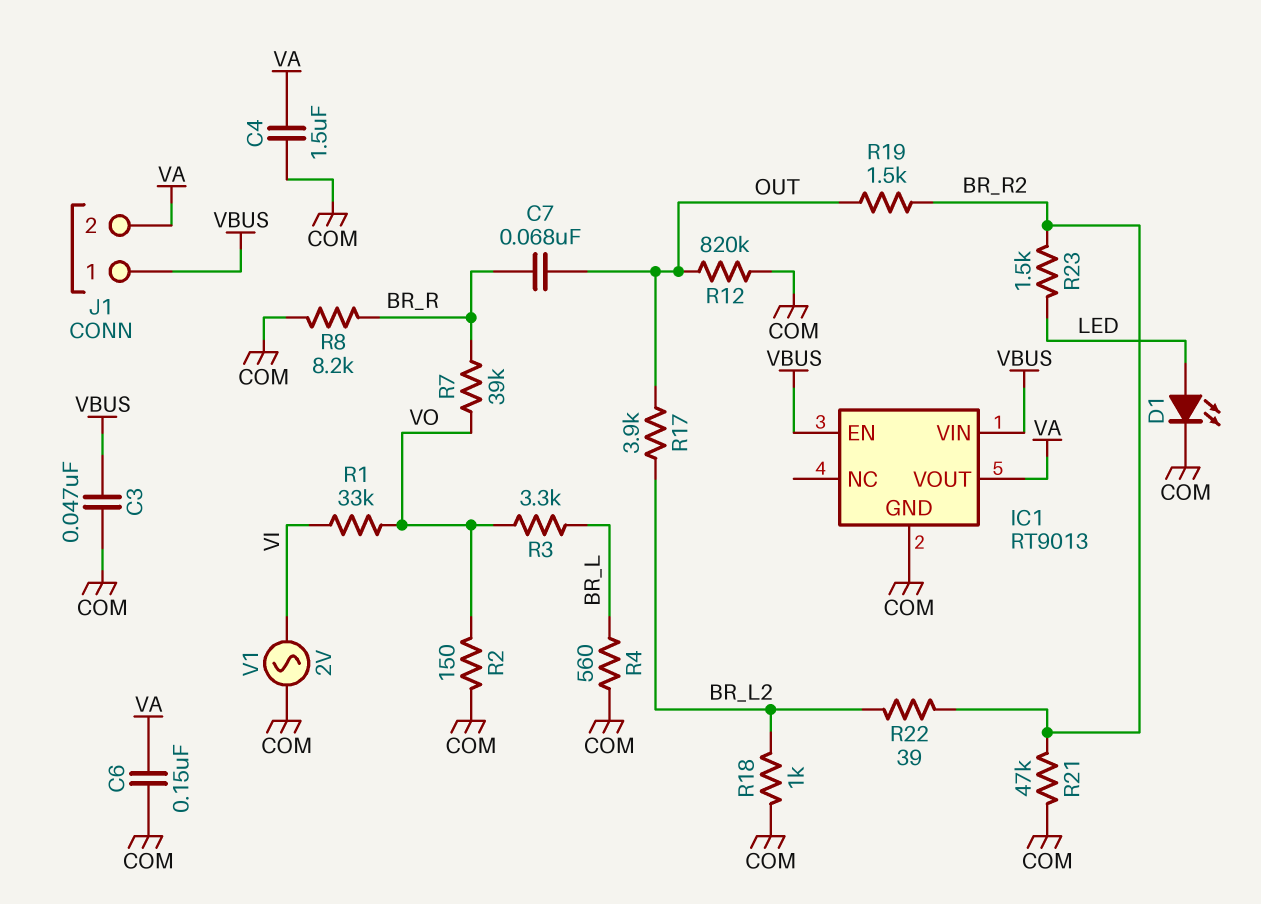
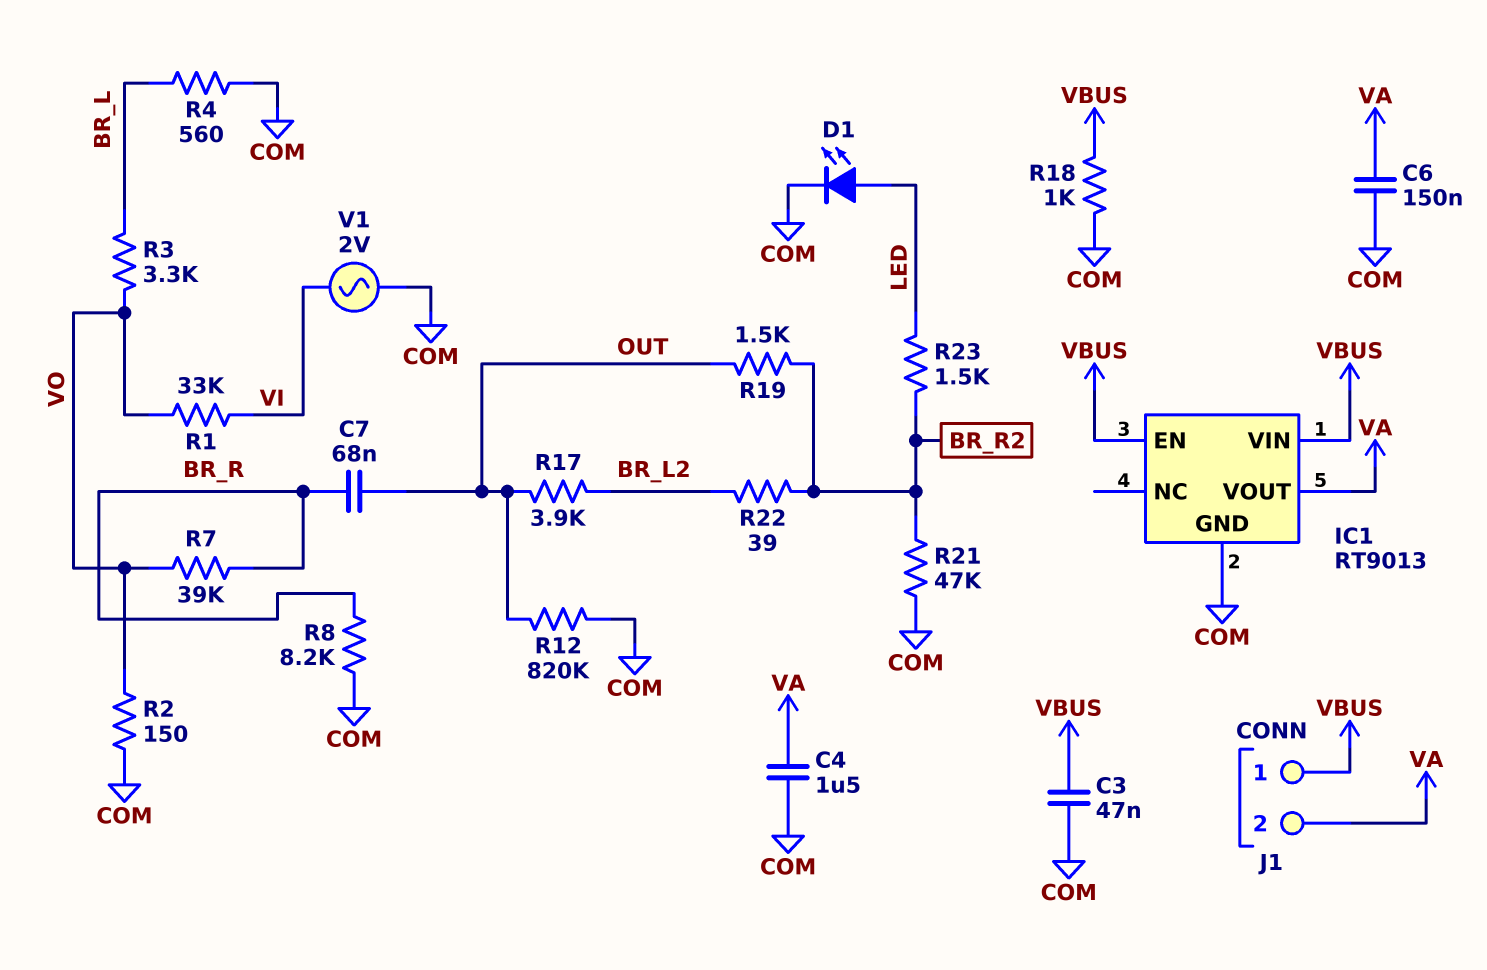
R18: 1k (BR_L2, COM) -> 1k (COM, VBUS)

